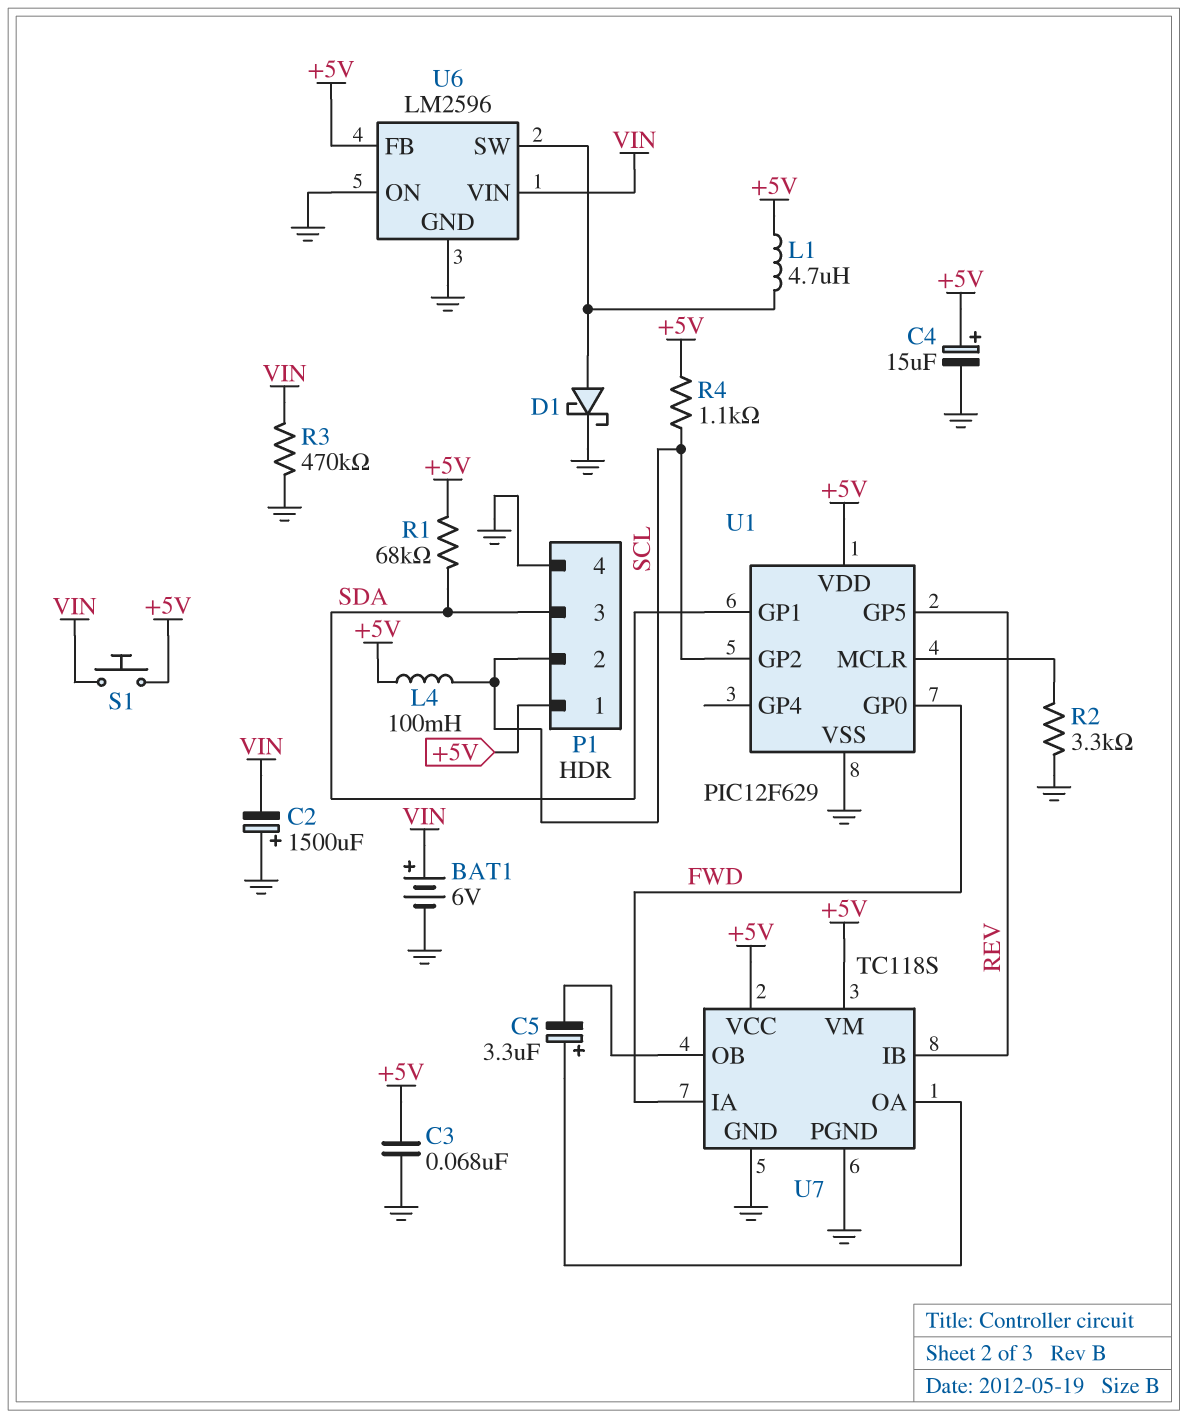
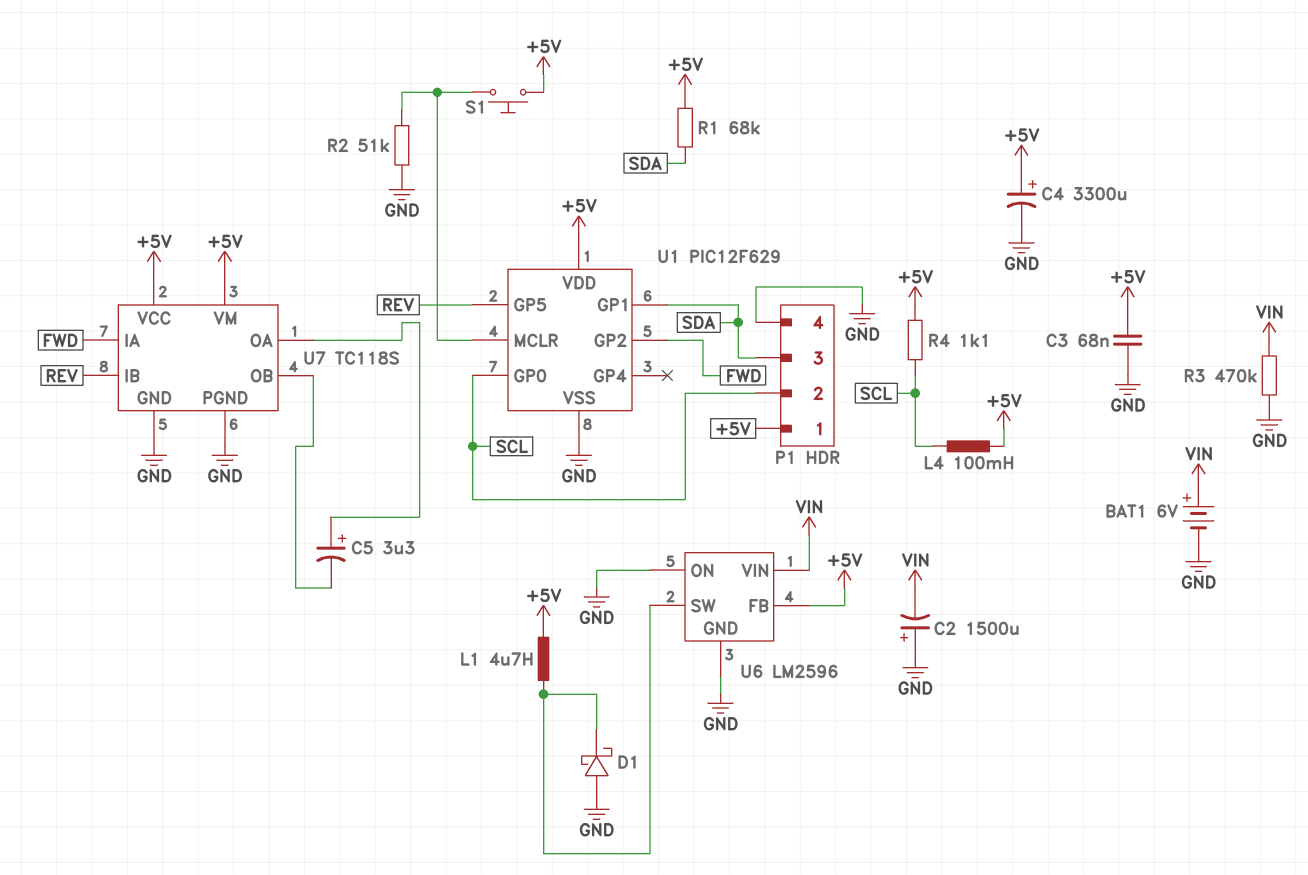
C4: 15uF (plus +5V, minus GND) -> 3300uF (plus +5V, minus GND)
D1: schottky (A U6/SW, K GND) -> schottky (A GND, K U6/SW)
R2: 3.3k (GND, U1/MCLR) -> 51k (GND, U1/MCLR)
S1: button (+5V, VIN) -> button (+5V, U1/MCLR)
U1 pin GP0: FWD -> SCL
U1 pin GP2: SCL -> FWD

